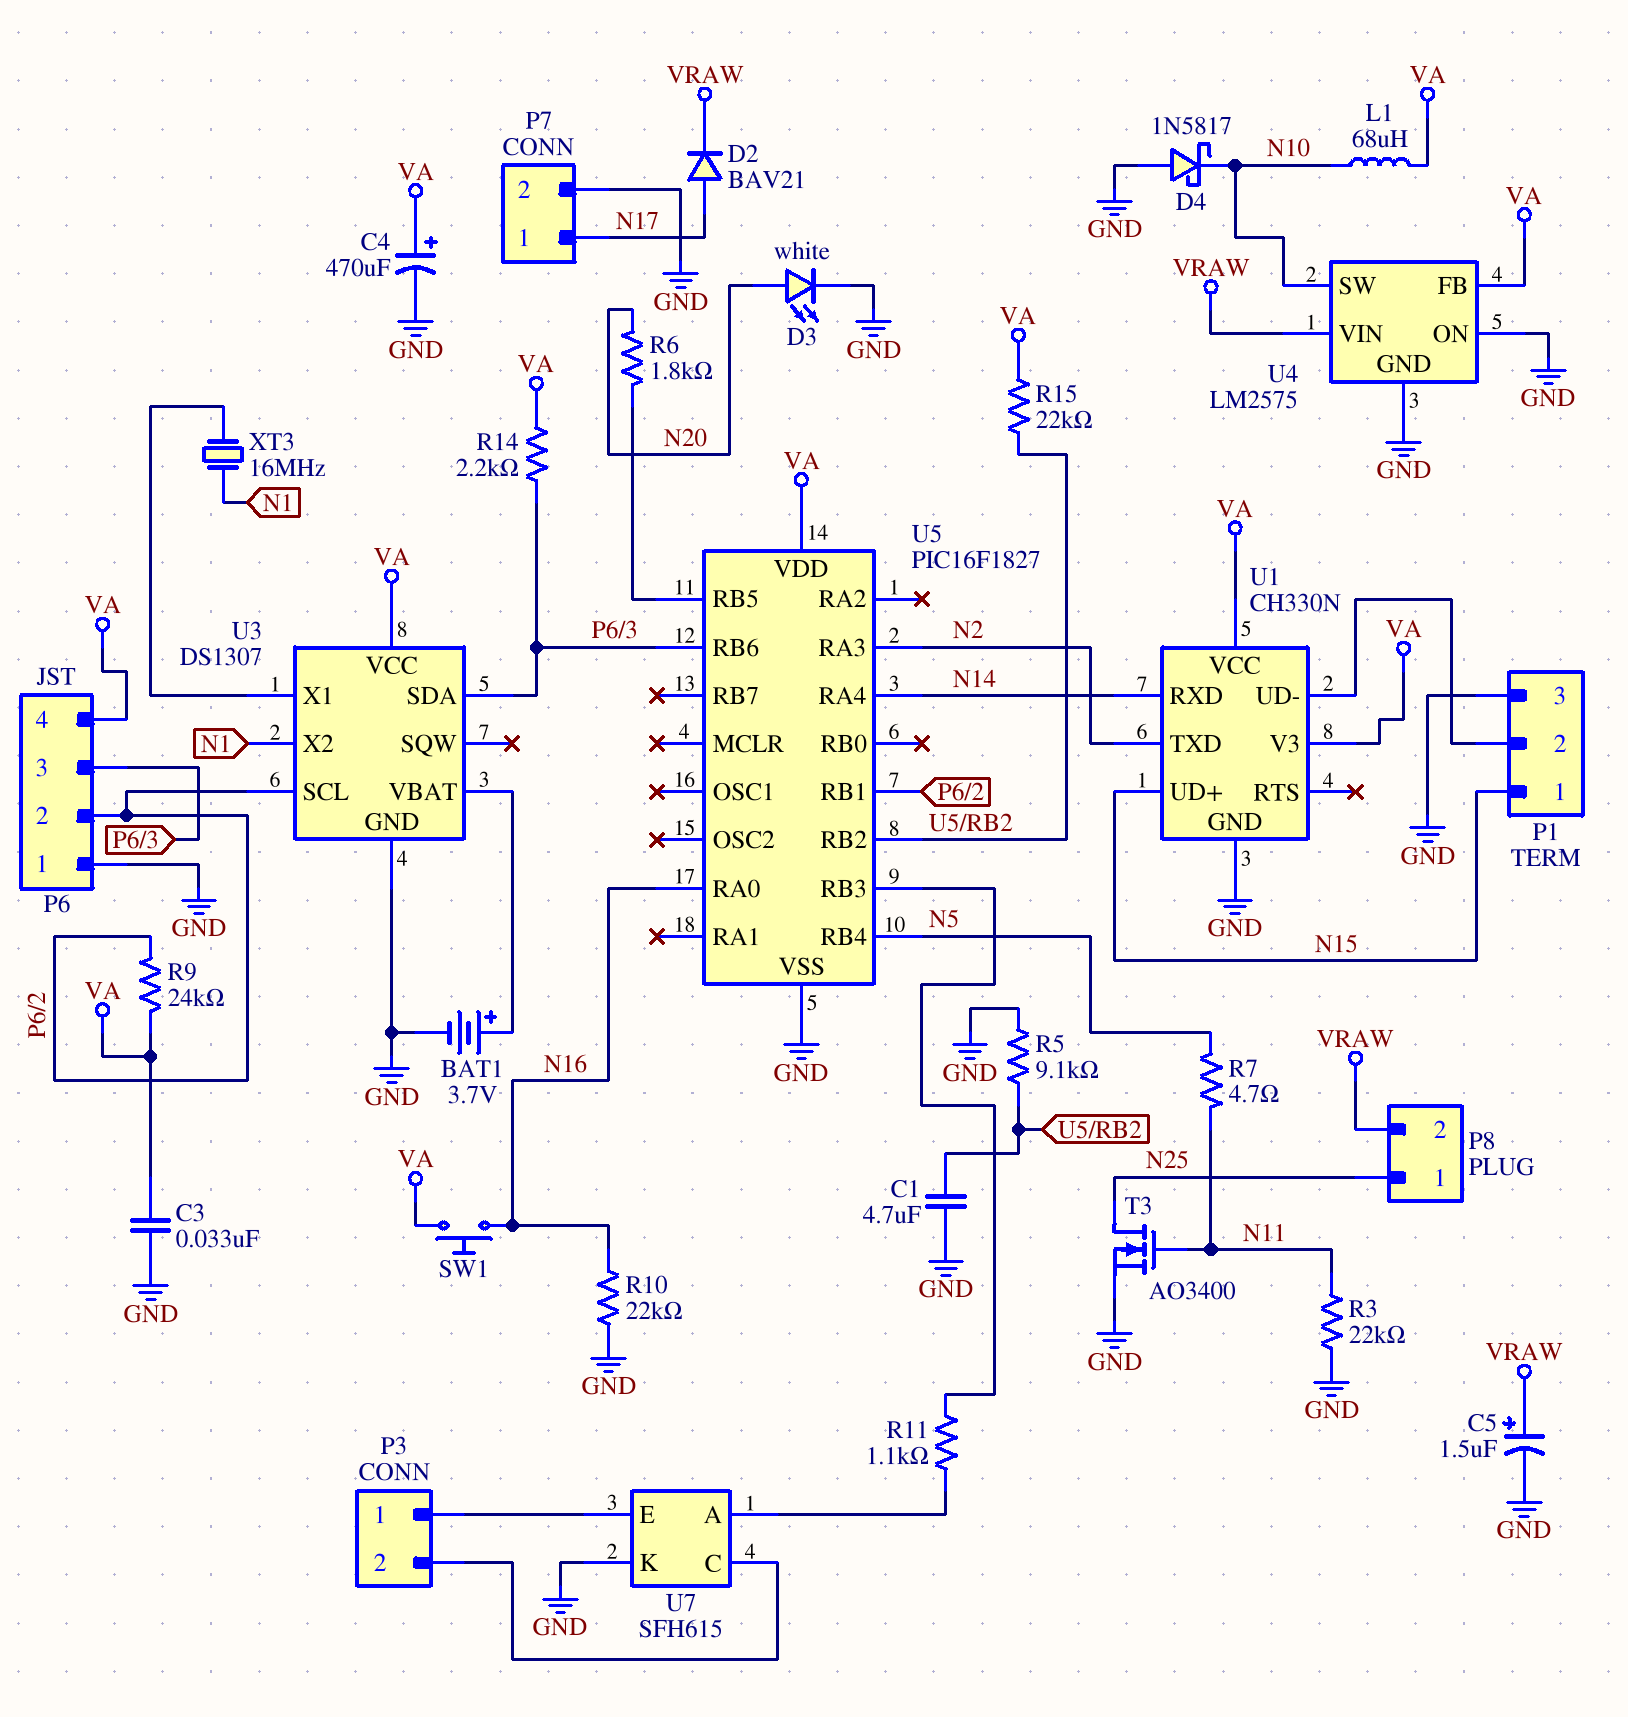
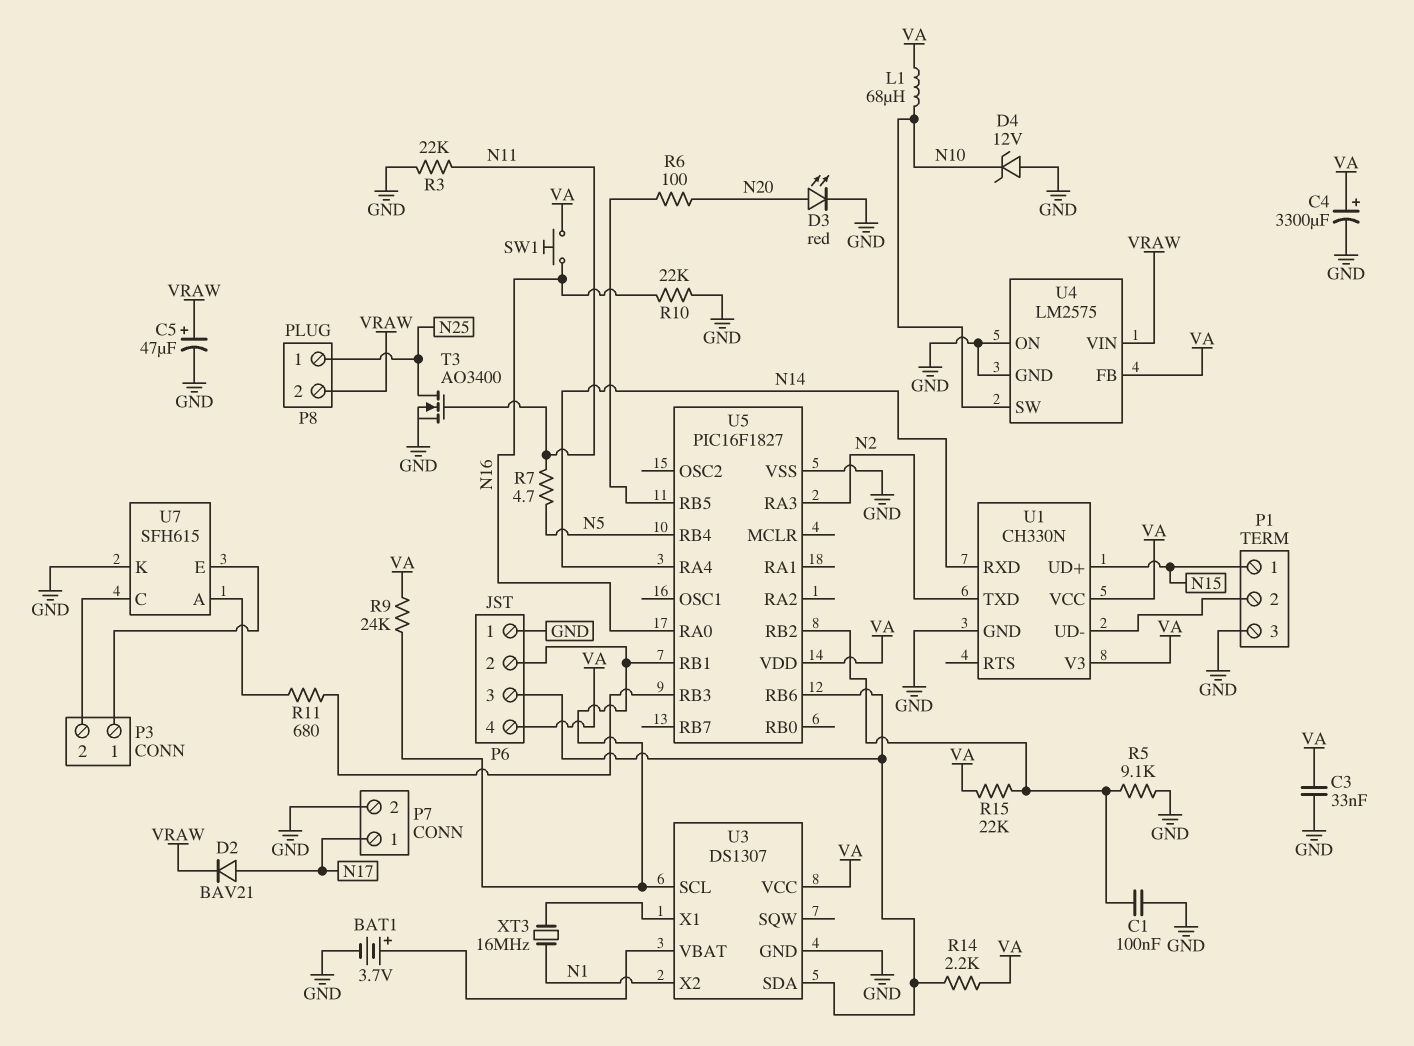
C1: 4.7uF (GND, U5/RB2) -> 100nF (GND, U5/RB2)
C4: 470uF (plus VA, minus GND) -> 3300uF (plus VA, minus GND)
C5: 1.5uF (plus VRAW, minus GND) -> 47uF (plus VRAW, minus GND)
D3: LED white (A N20, K GND) -> LED red (A N20, K GND)
D4: schottky 1N5817 (A GND, K N10) -> zener 12V (A GND, K N10)
R6: 1.8k (N20, U5/RB5) -> 100 (N20, U5/RB5)
R11: 1.1k (U5/RB3, U7/A) -> 680 (U5/RB3, U7/A)

